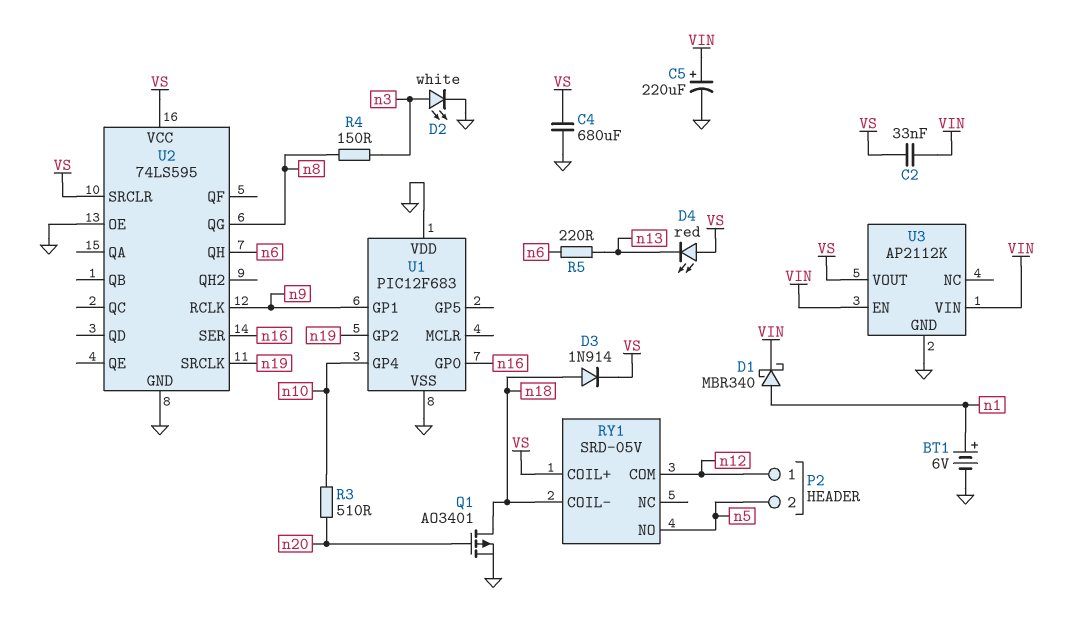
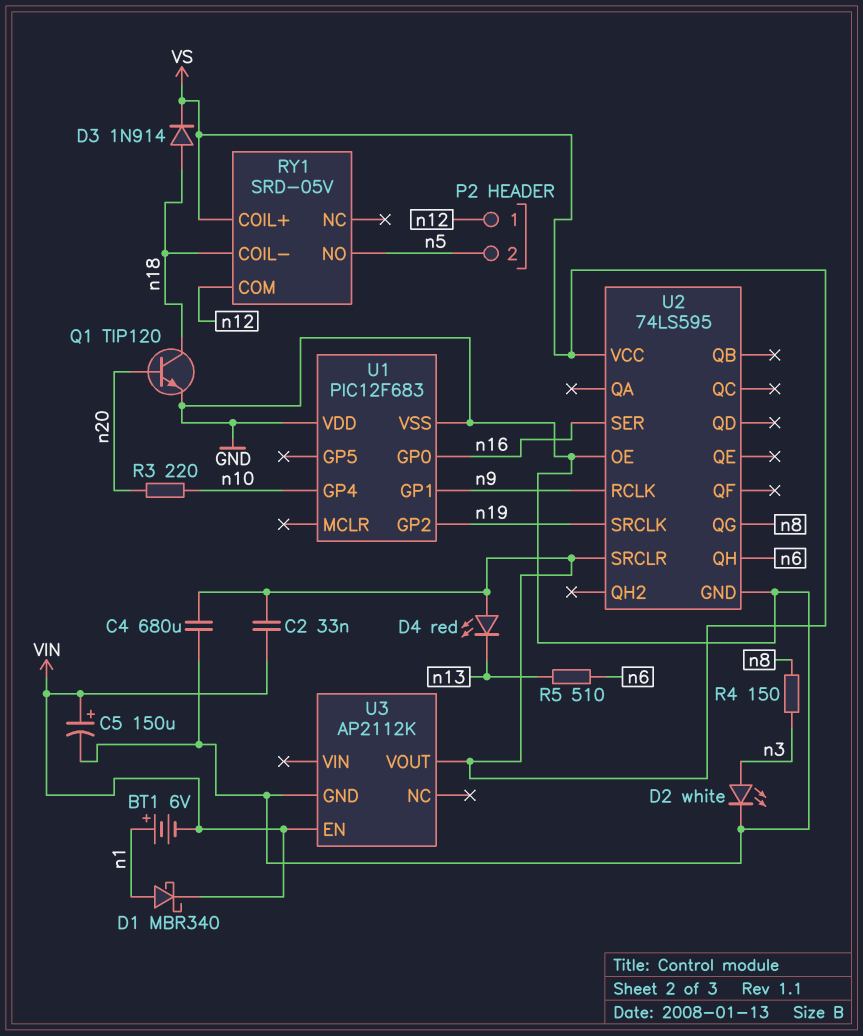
BT1: 6V (plus n1, minus GND) -> 6V (plus n1, minus VIN)
C5: 220uF (plus VIN, minus GND) -> 150uF (plus VIN, minus GND)
Q1: PMOS AO3401 (G n20, D n18, S GND) -> NPN TIP120 (B n20, C n18, E GND)
R3: 510 (n10, n20) -> 220 (n10, n20)
R5: 220 (n6, n13) -> 510 (n6, n13)
U3 pin VIN: VIN -> none

